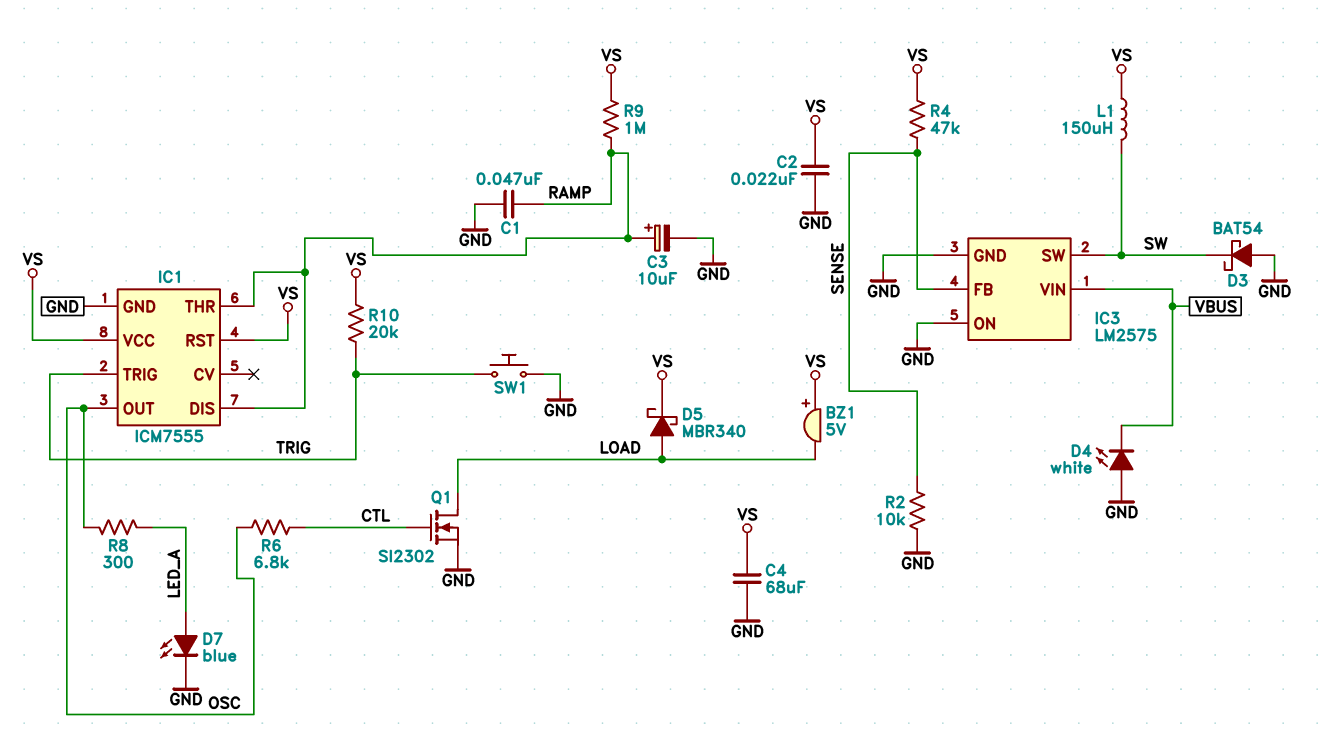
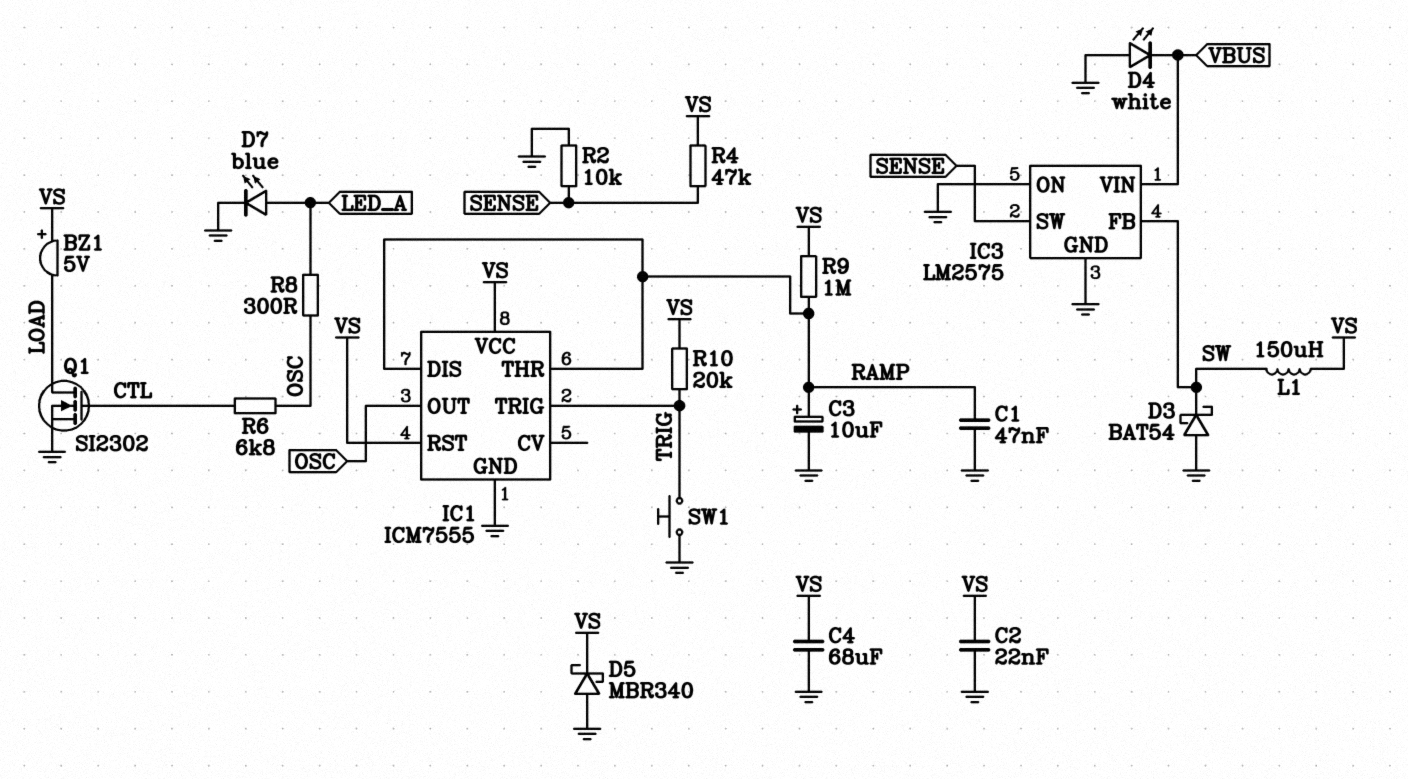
D5: schottky MBR340 (A LOAD, K VS) -> schottky MBR340 (A GND, K VS)
IC3 pin FB: SENSE -> SW
IC3 pin SW: SW -> SENSE

